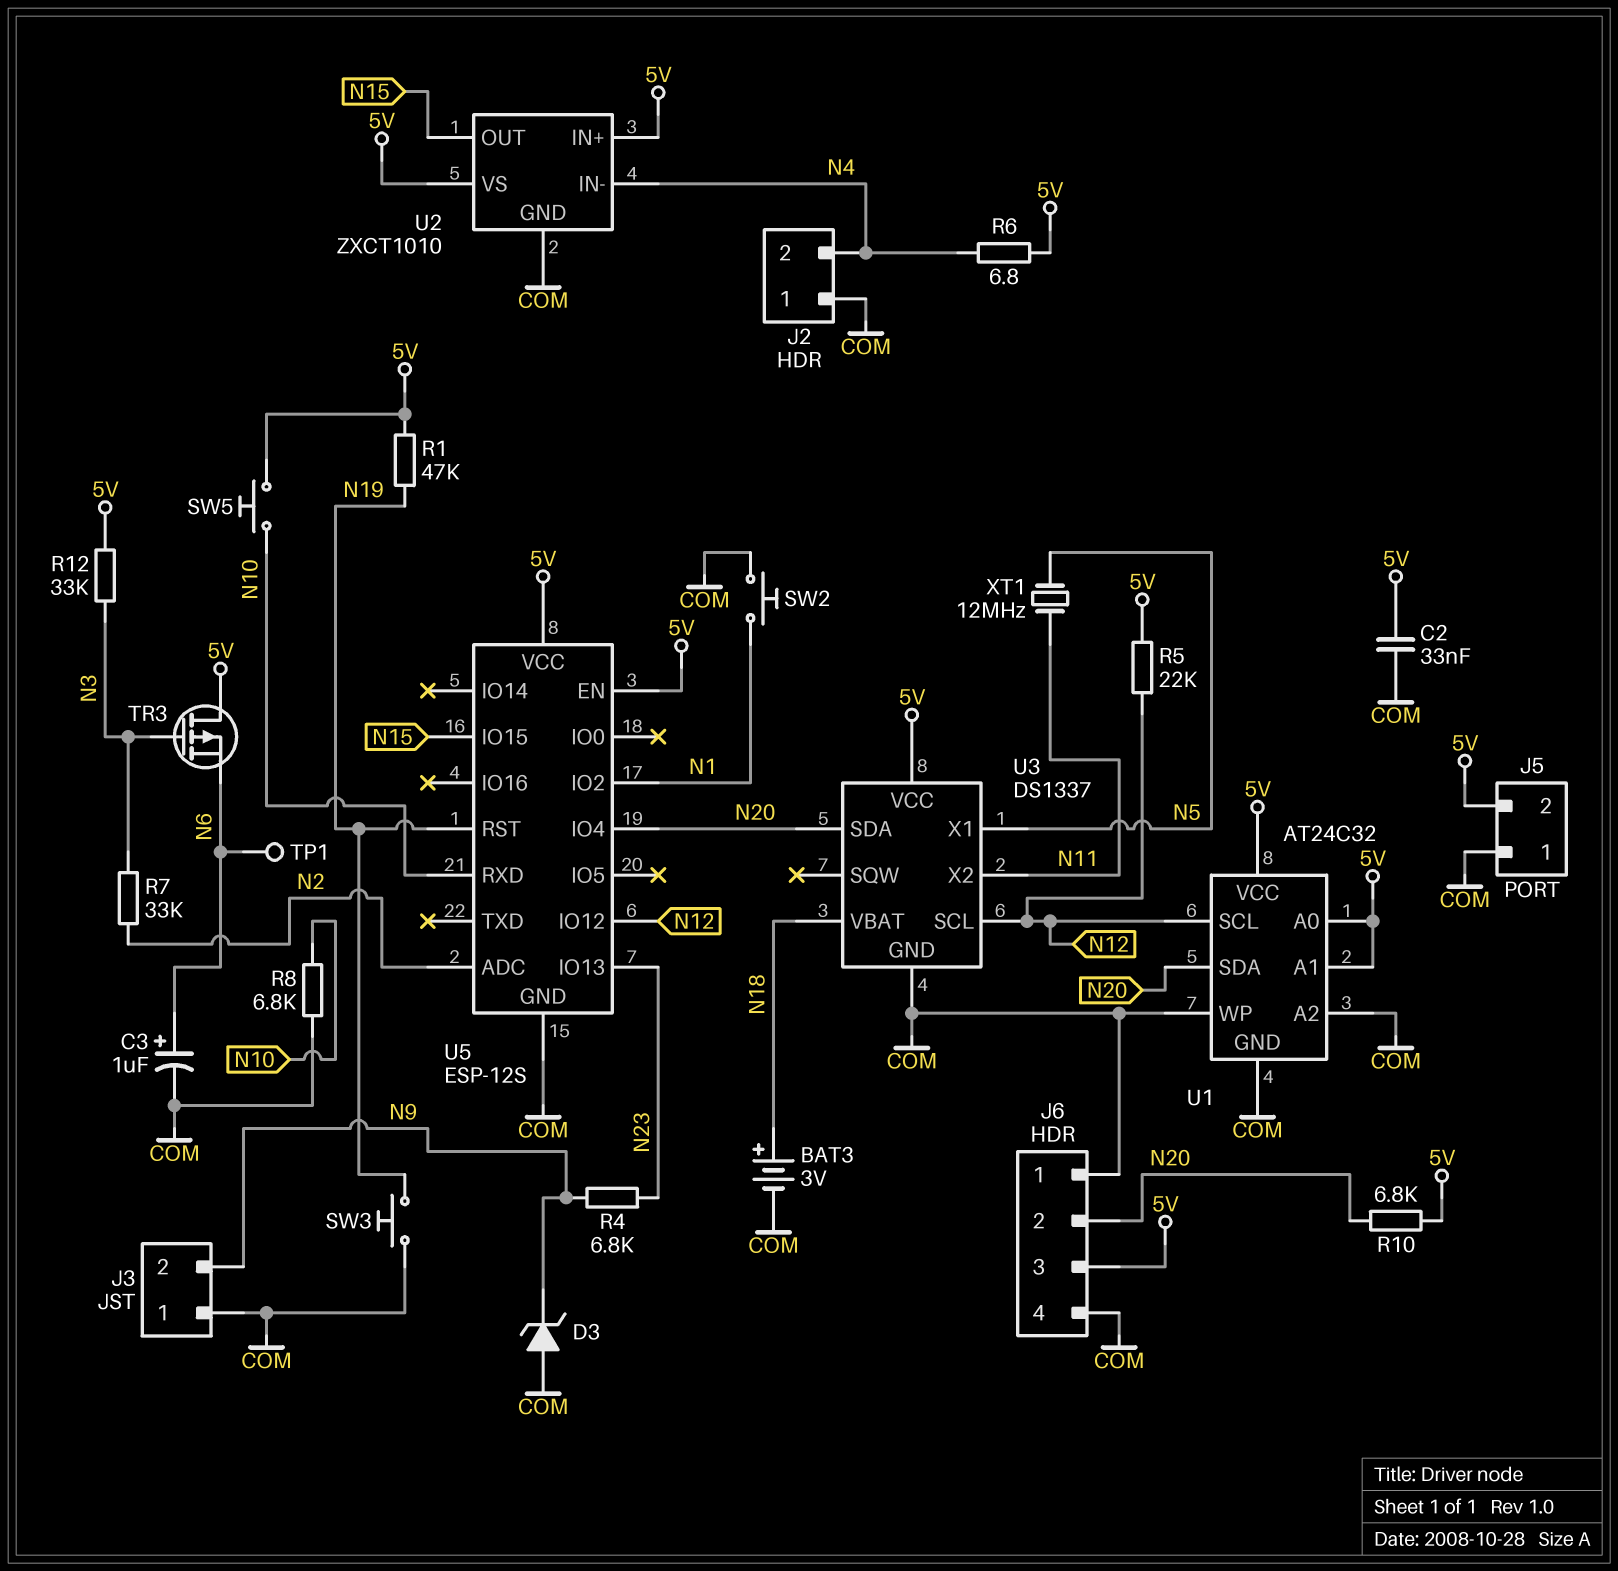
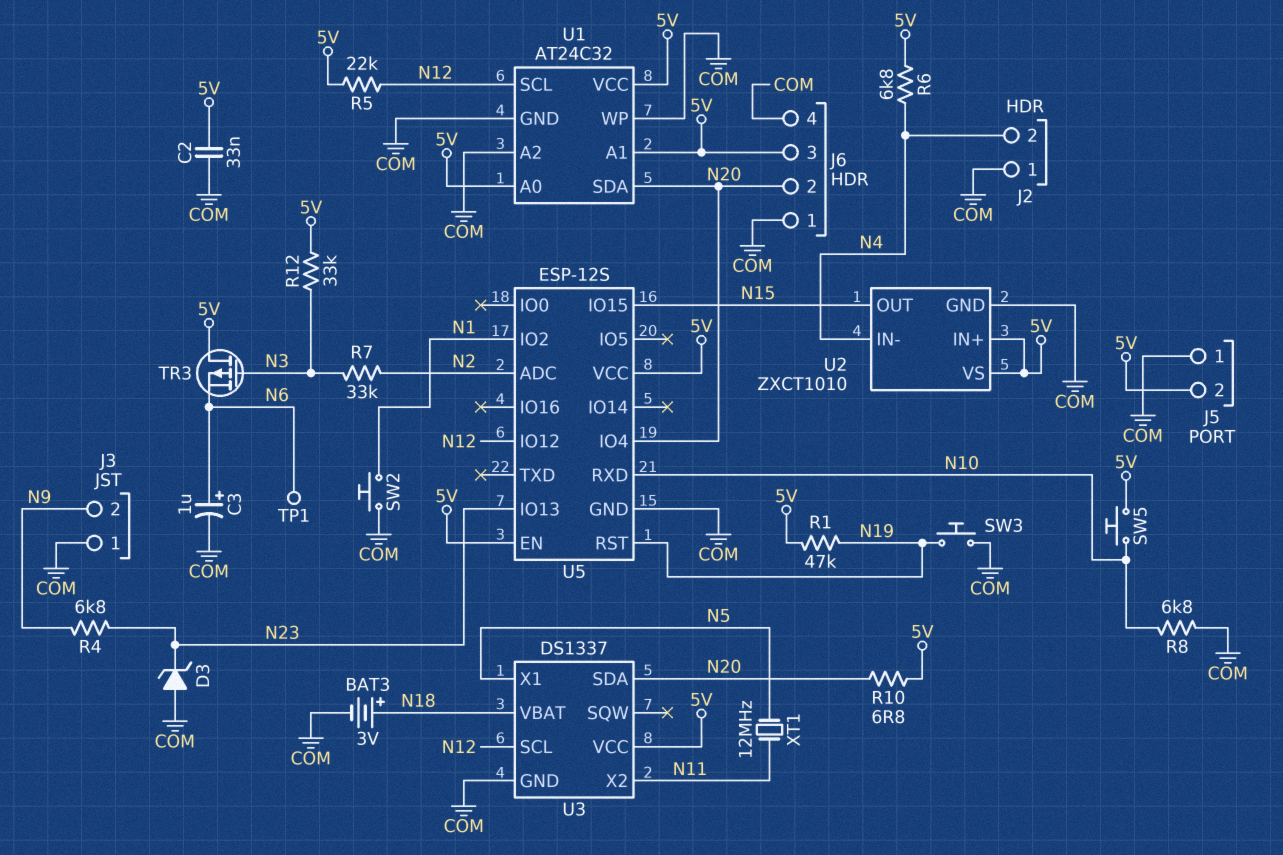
D3: zener (A COM, K N9) -> zener (A COM, K N23)
R6: 6.8 (5V, N4) -> 6.8k (5V, N4)
R10: 6.8k (5V, N20) -> 6.8 (5V, N20)

